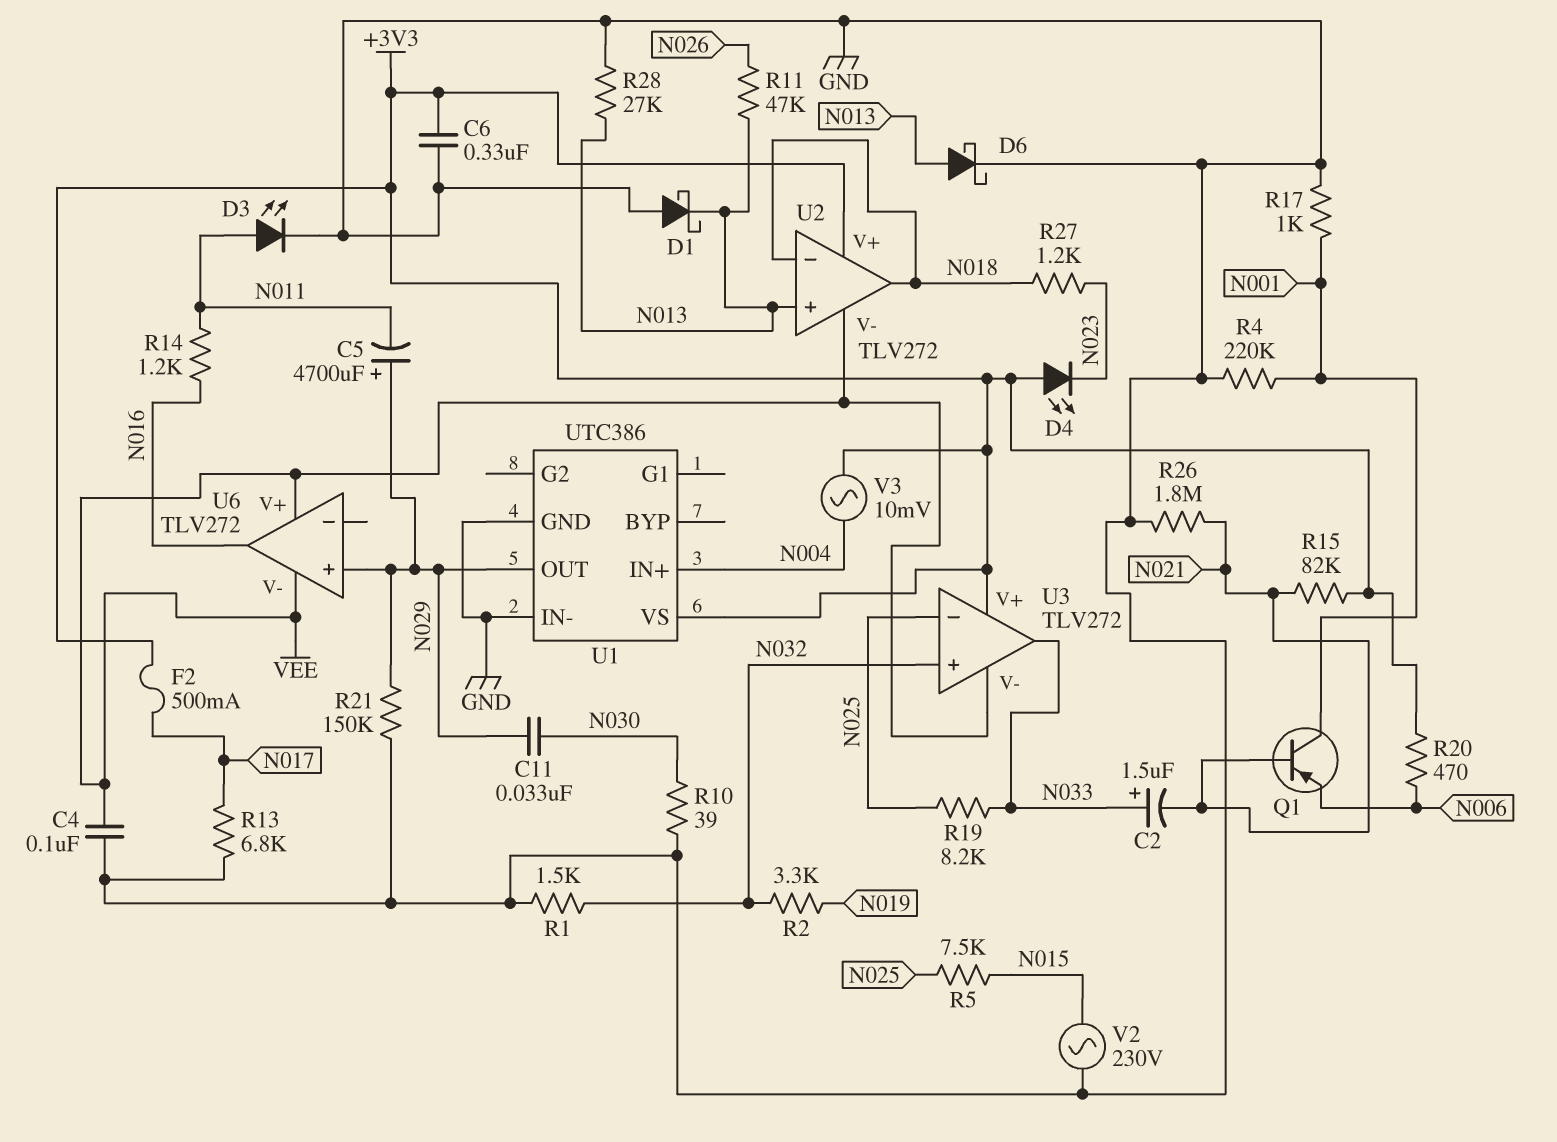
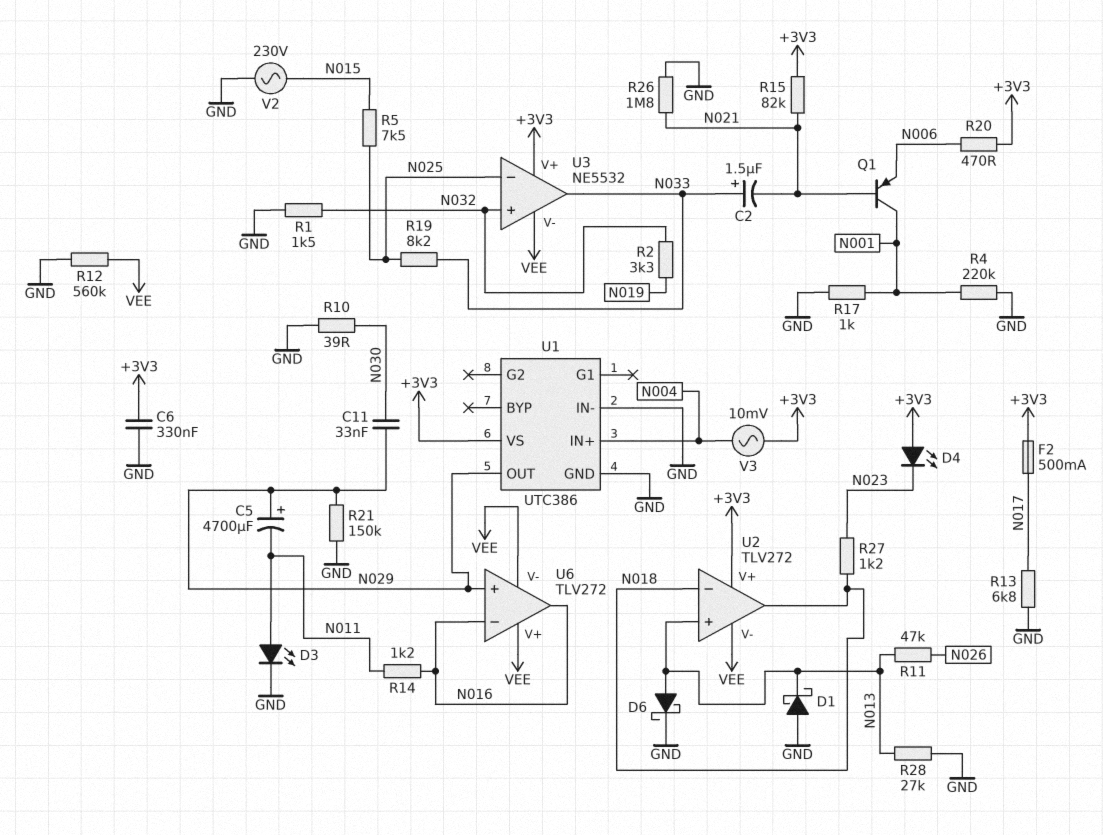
C4: 100nF (GND, VEE) -> none
R12: none -> 560k (GND, VEE)
U3: TLV272 -> NE5532
U6 pin in-: none -> N016

